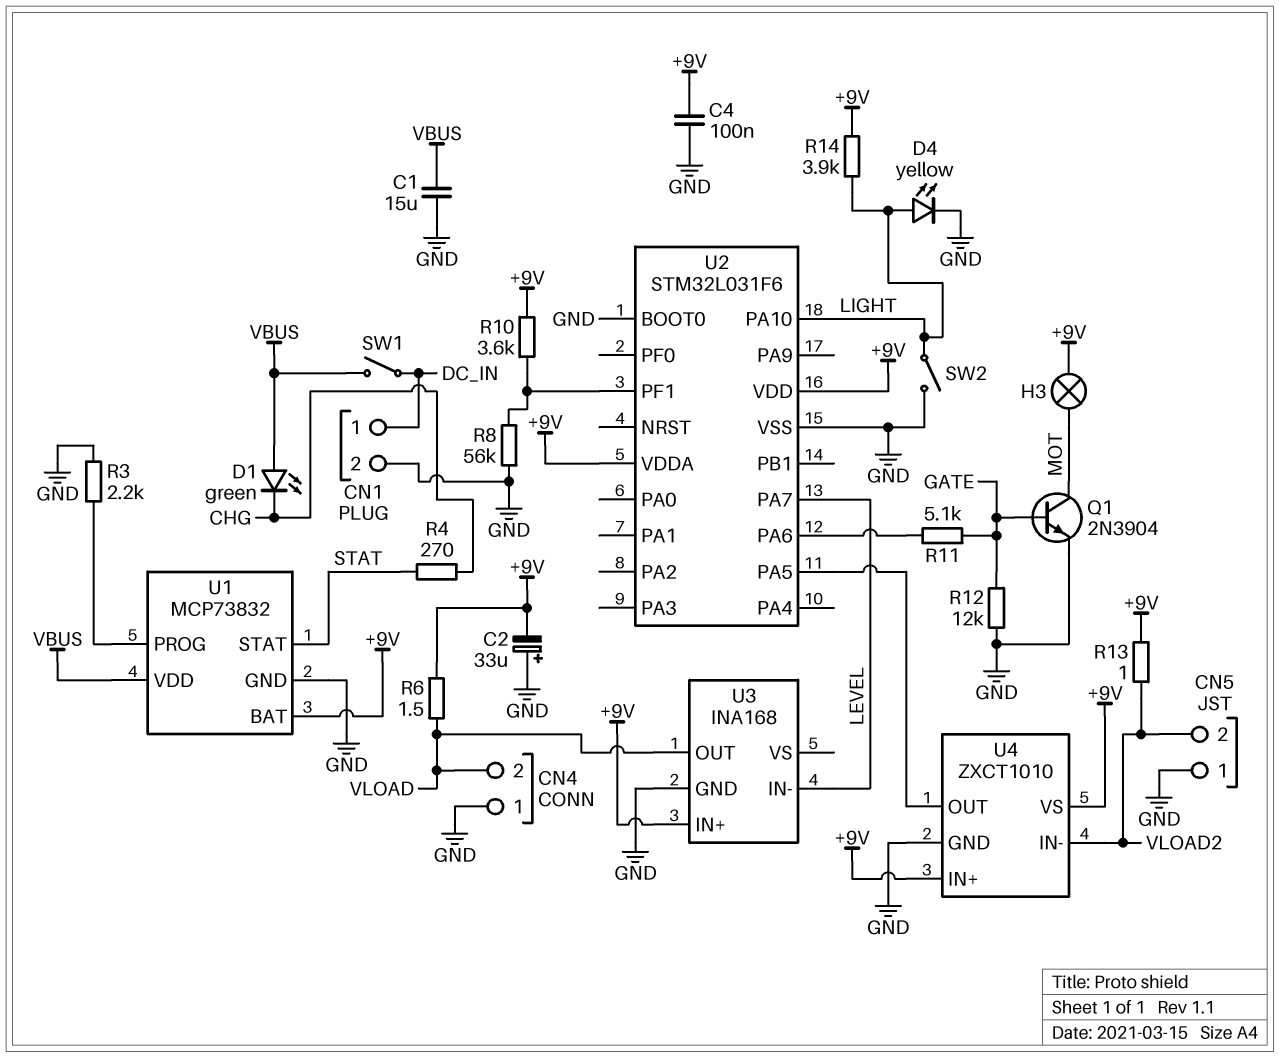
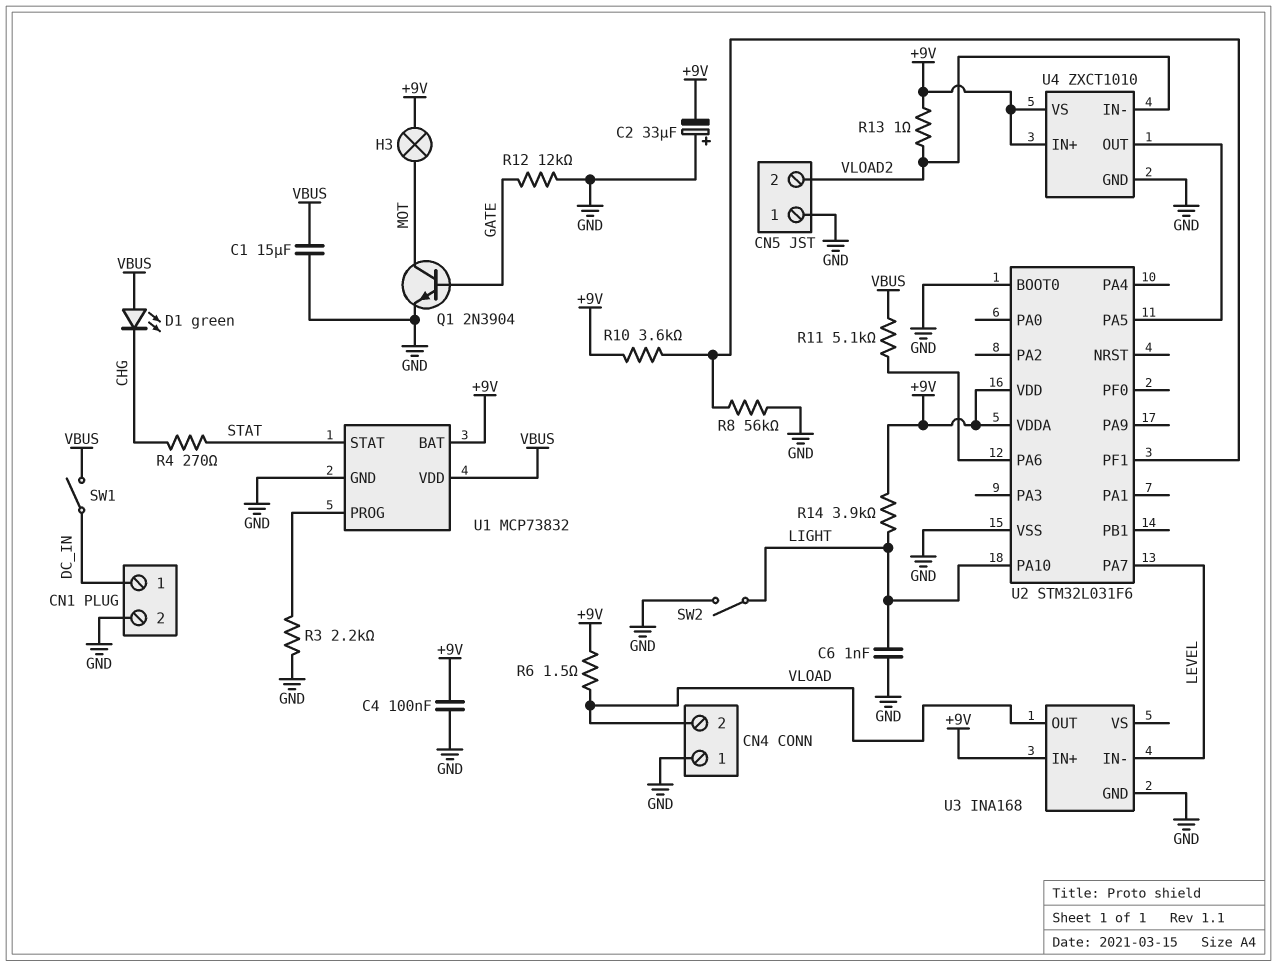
C6: none -> 1nF (GND, LIGHT)
D4: LED yellow (A LIGHT, K GND) -> none
R11: 5.1k (GATE, U2/PA6) -> 5.1k (U2/PA6, VBUS)

